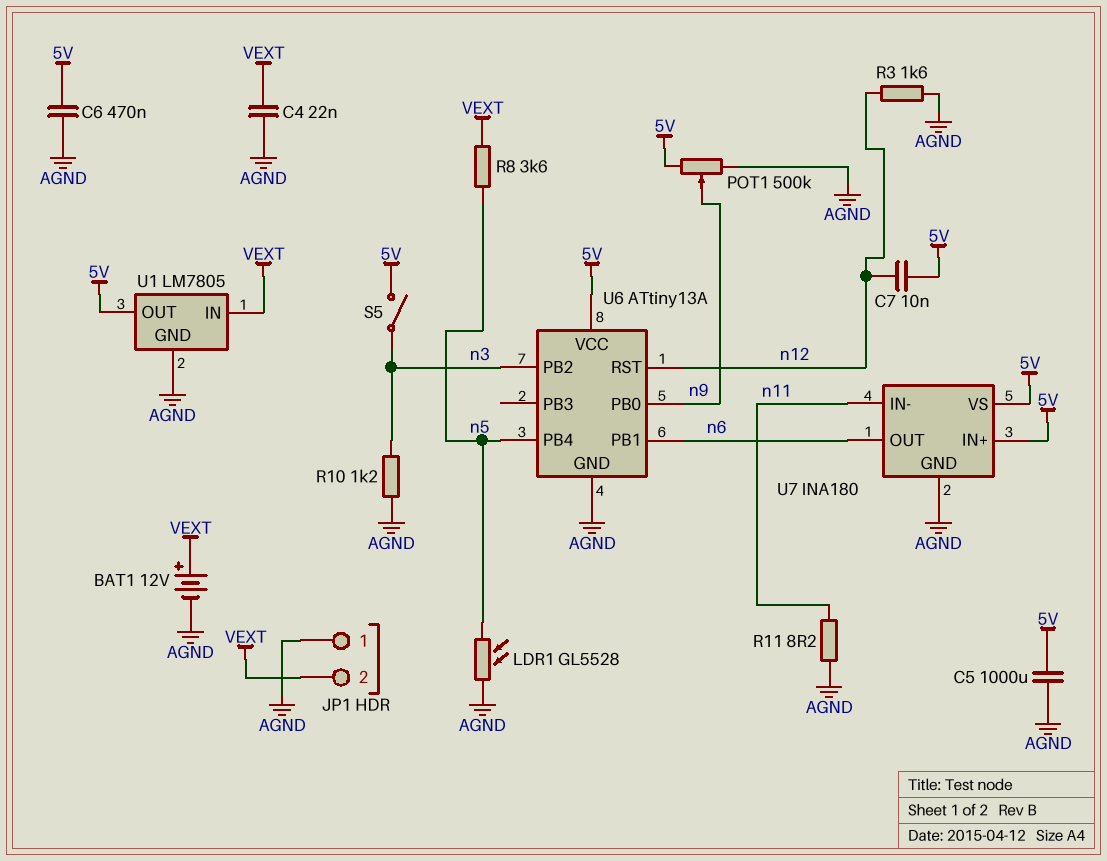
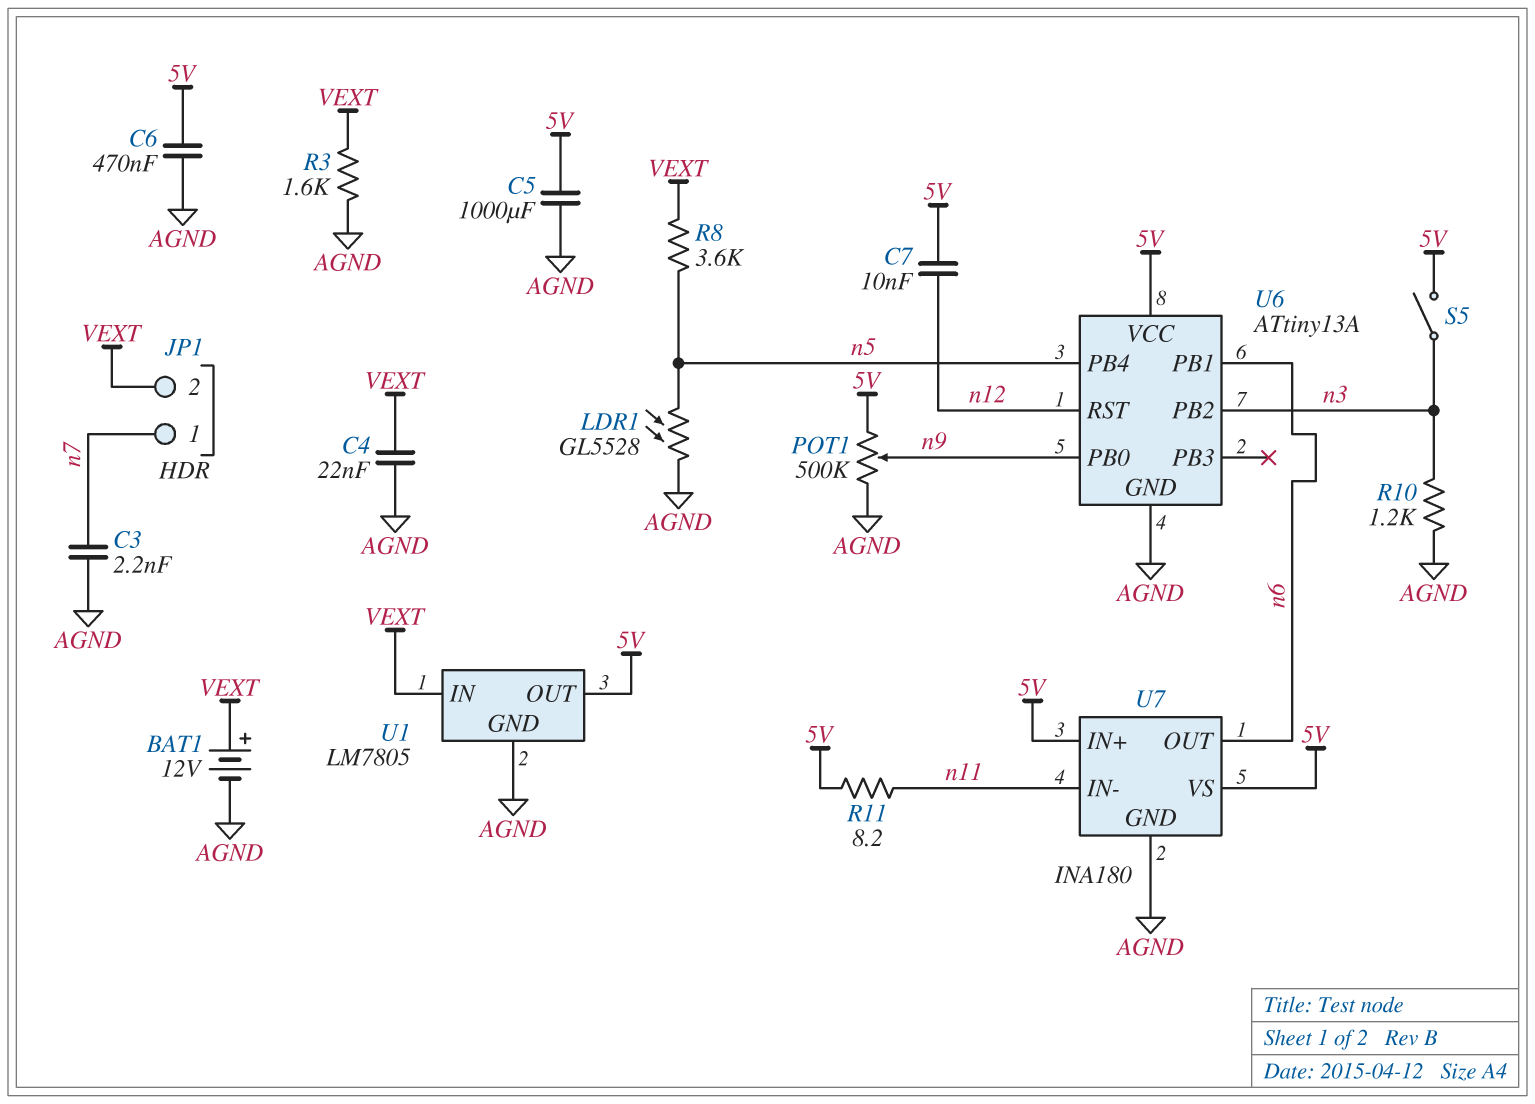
C3: none -> 2.2nF (AGND, n7)
JP1 pin 1: AGND -> n7
R3: 1.6k (AGND, n12) -> 1.6k (AGND, VEXT)
R11: 8.2 (AGND, n11) -> 8.2 (5V, n11)

